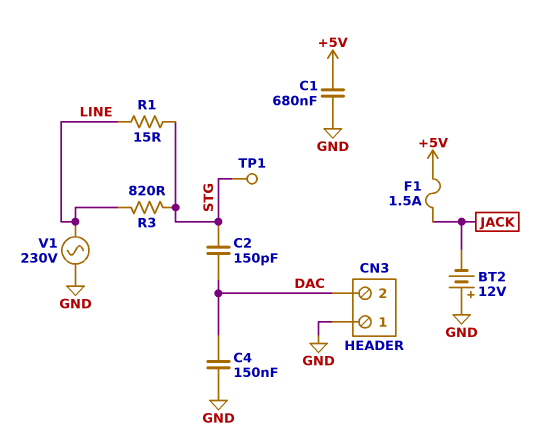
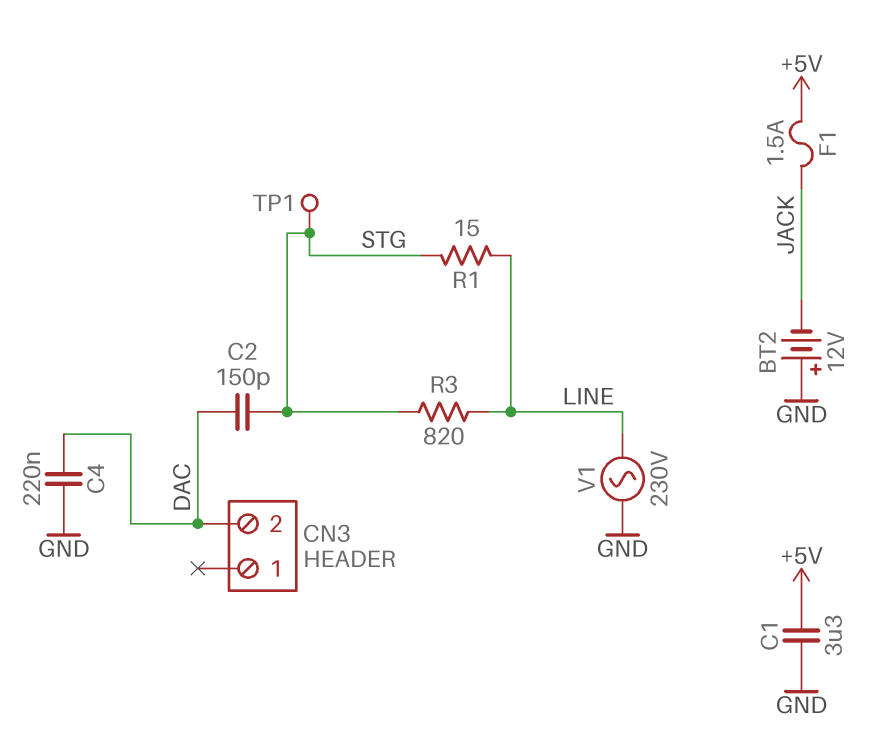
C1: 680nF (+5V, GND) -> 3.3uF (+5V, GND)
C4: 150nF (DAC, GND) -> 220nF (DAC, GND)
CN3 pin 1: GND -> none

